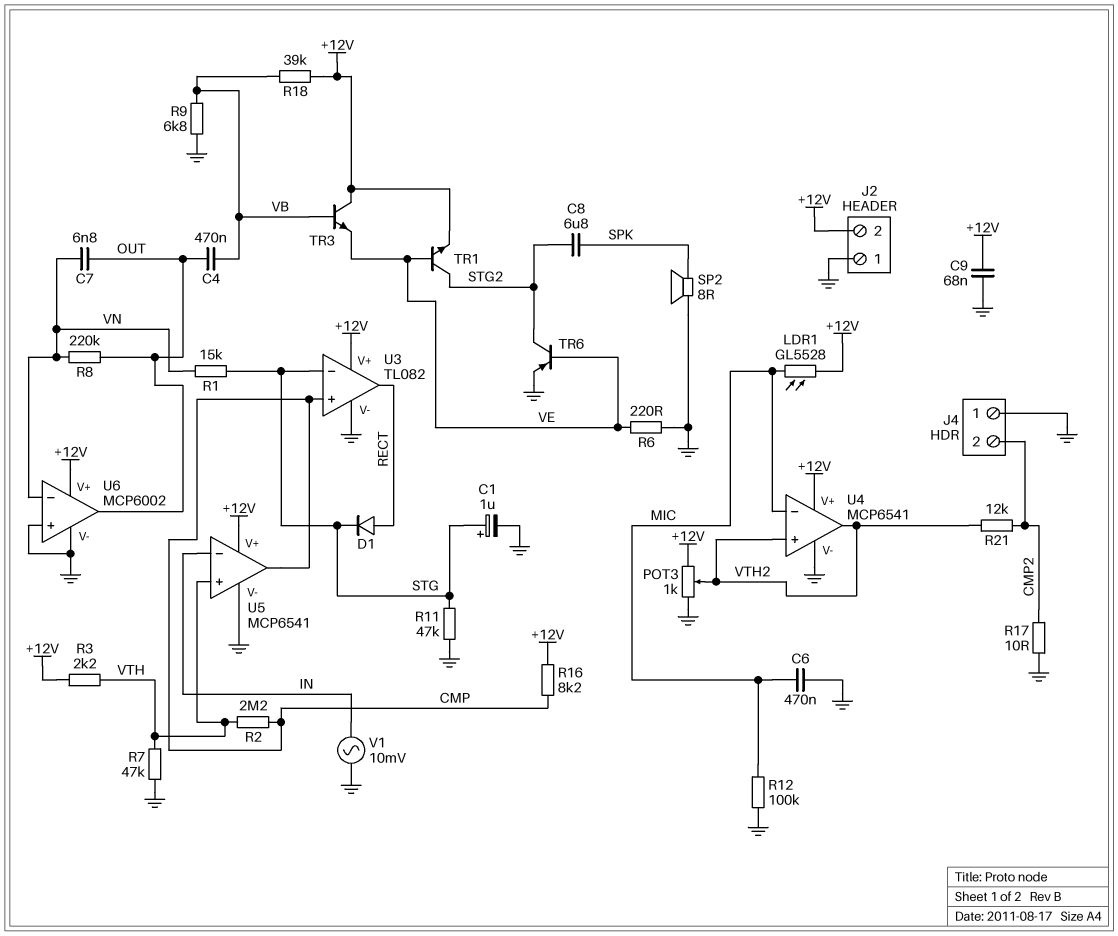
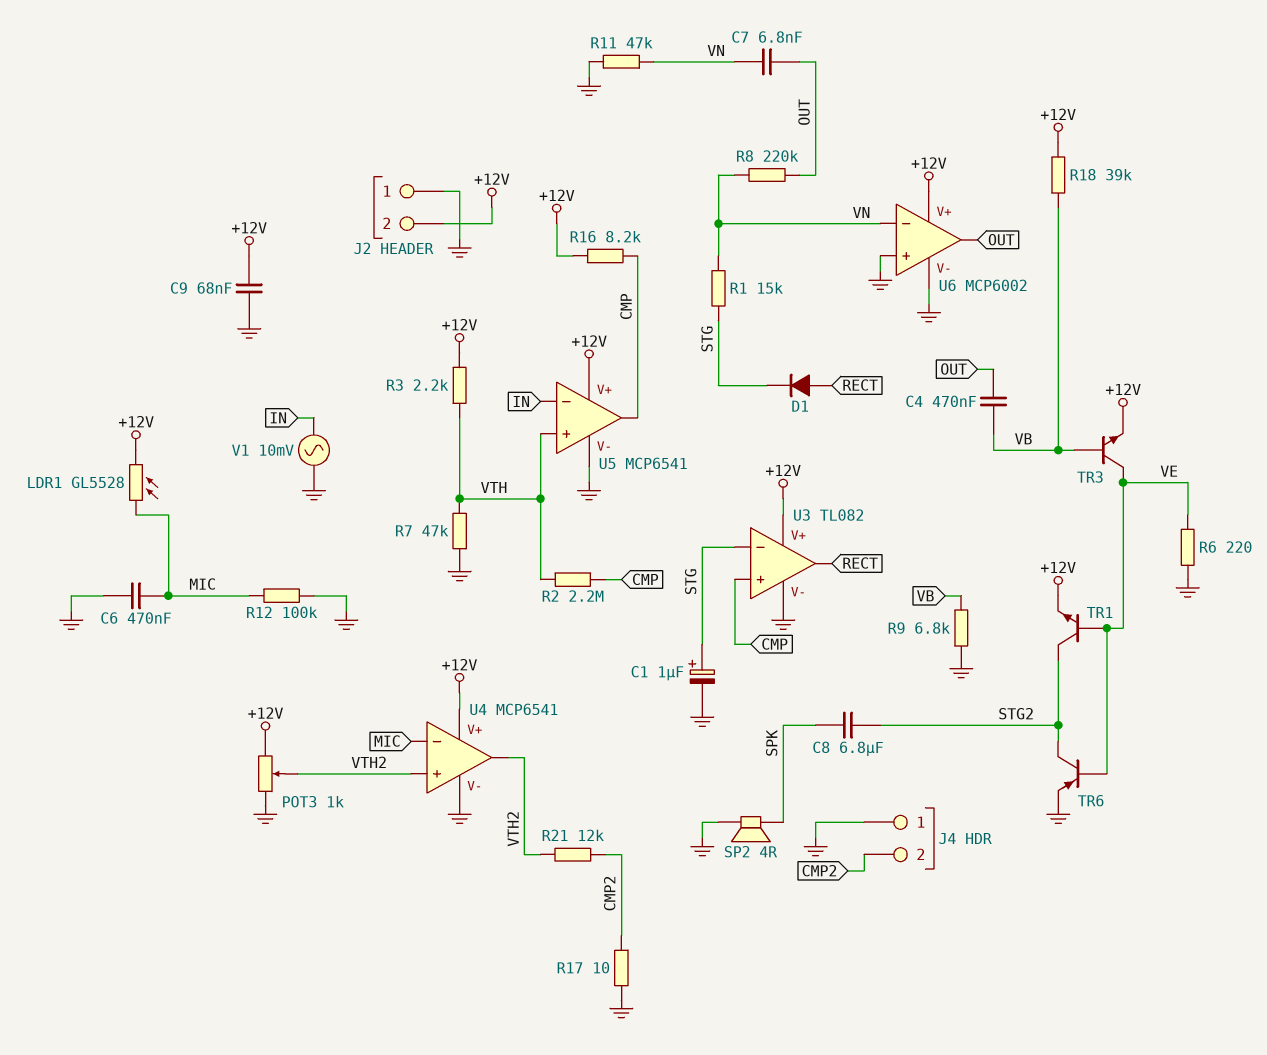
R11: 47k (GND, STG) -> 47k (GND, VN)
SP2: speaker 8R (GND, SPK) -> speaker 4R (GND, SPK)
TR3: NPN (B VB, C +12V, E VE) -> NPN (B VB, C VE, E +12V)

